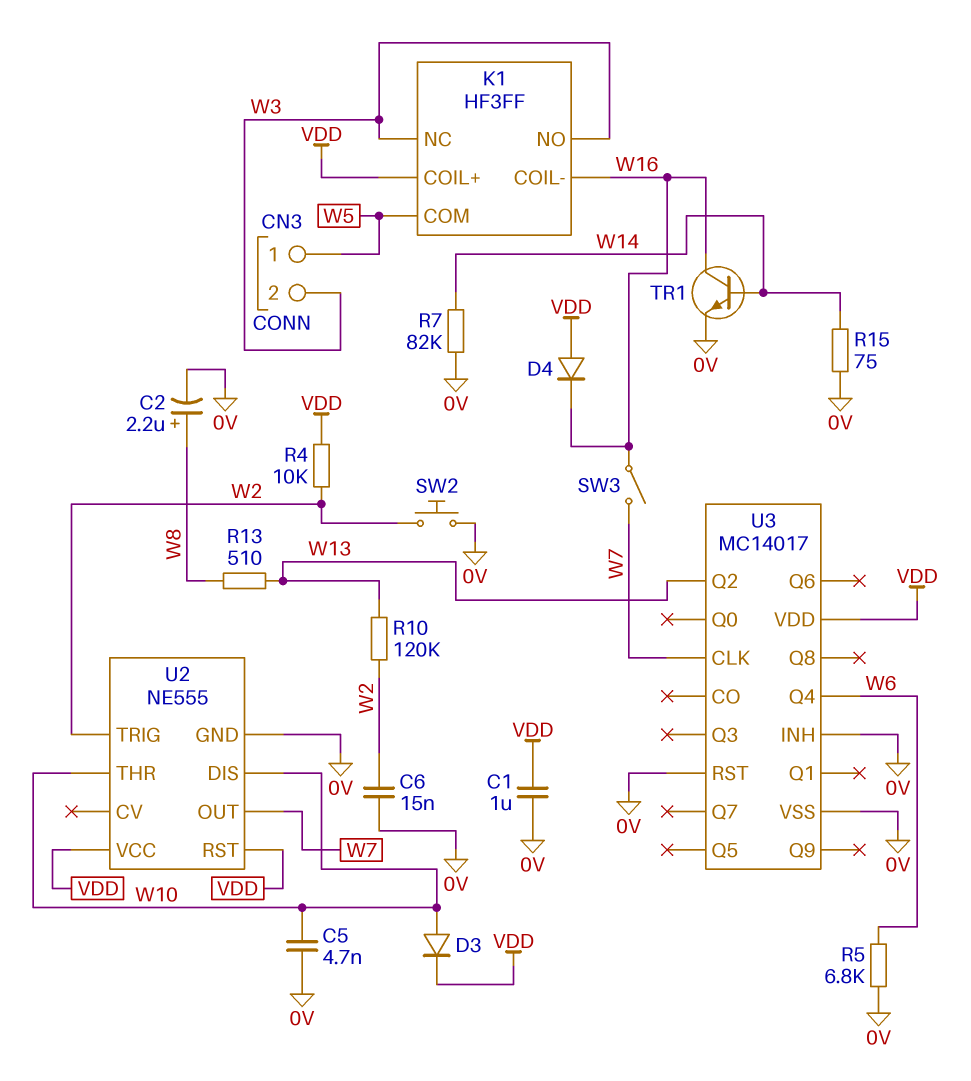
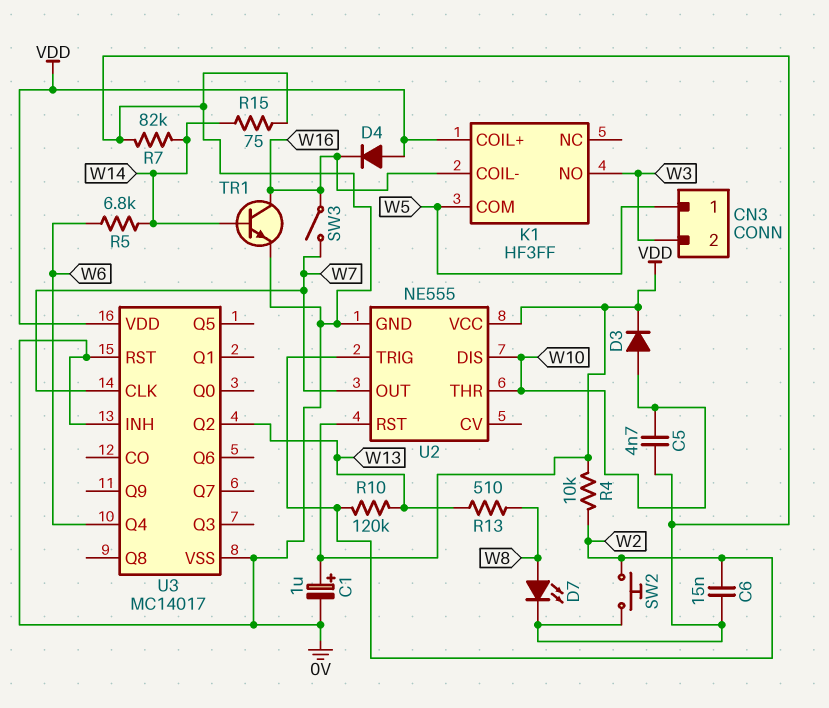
C1: 1uF (0V, VDD) -> 1uF (plus VDD, minus 0V)
C2: 2.2uF (plus W8, minus 0V) -> none
D7: none -> LED (A W8, K 0V)
K1 pin NC: W3 -> none
R5: 6.8k (0V, W6) -> 6.8k (W6, W14)

